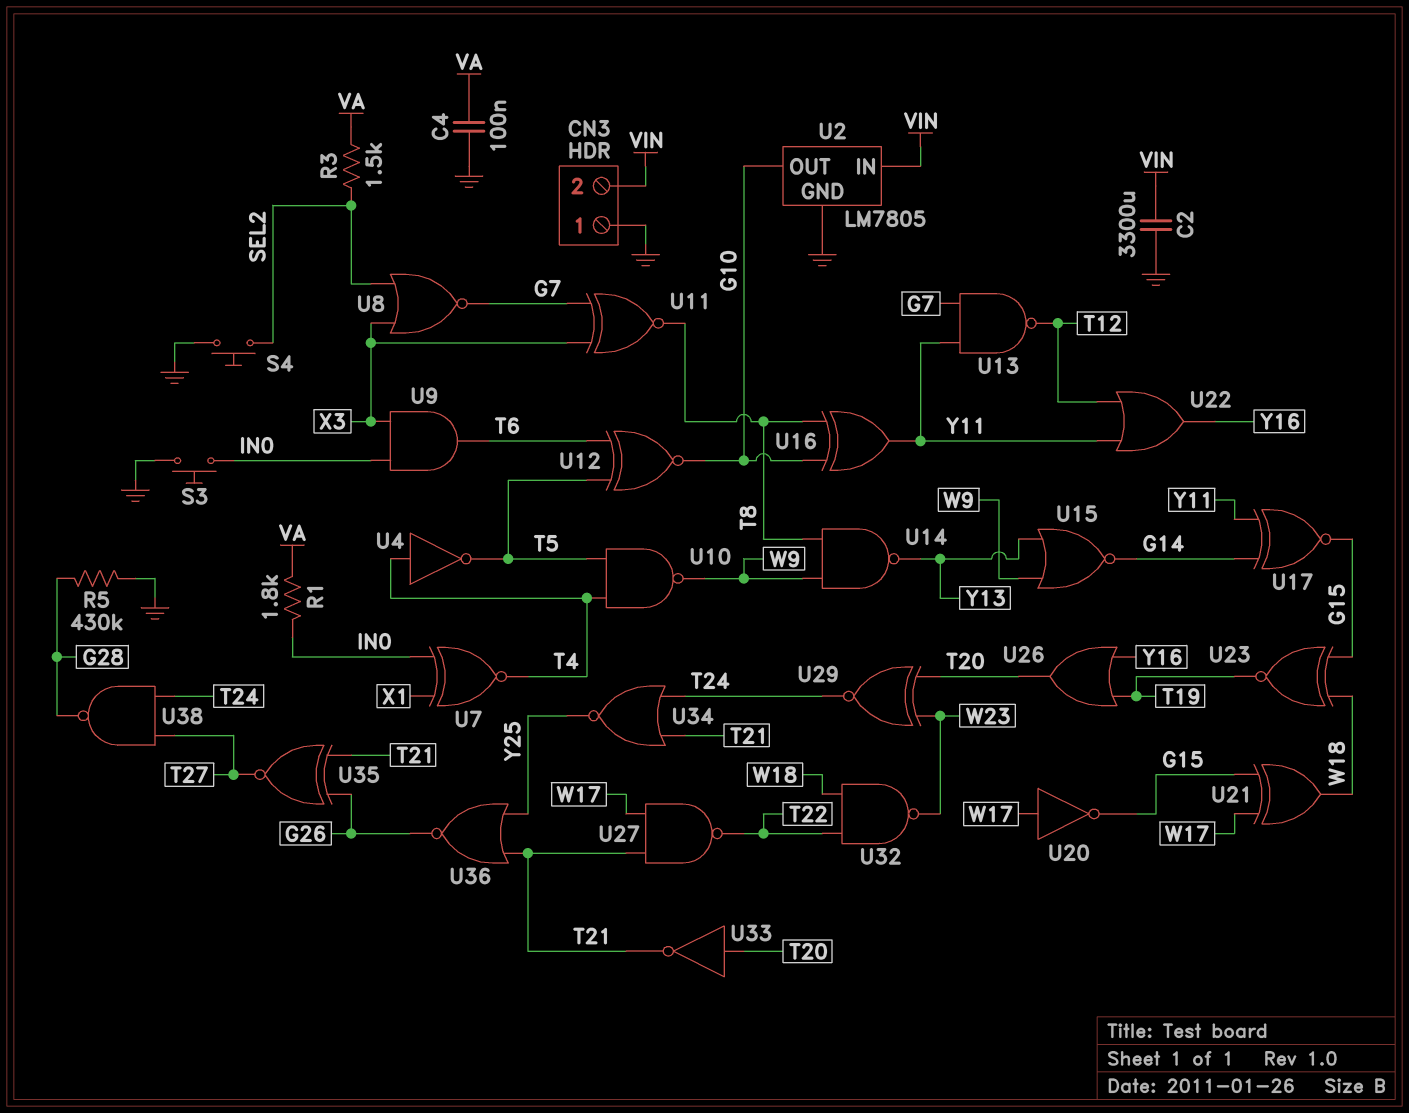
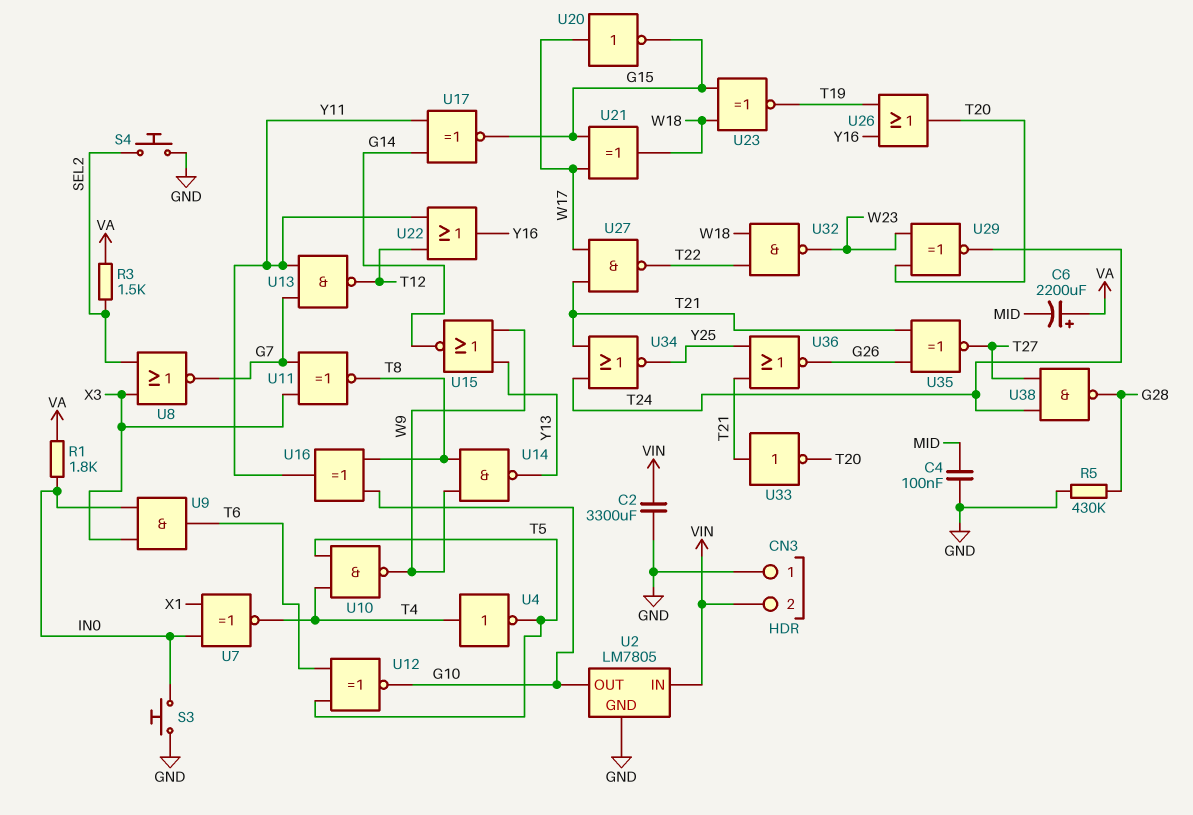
C4: 100nF (GND, VA) -> 100nF (GND, MID)
C6: none -> 2200uF (plus VA, minus MID)
U33: NOT (in T20, out T21) -> NOT (in T21, out T20)

